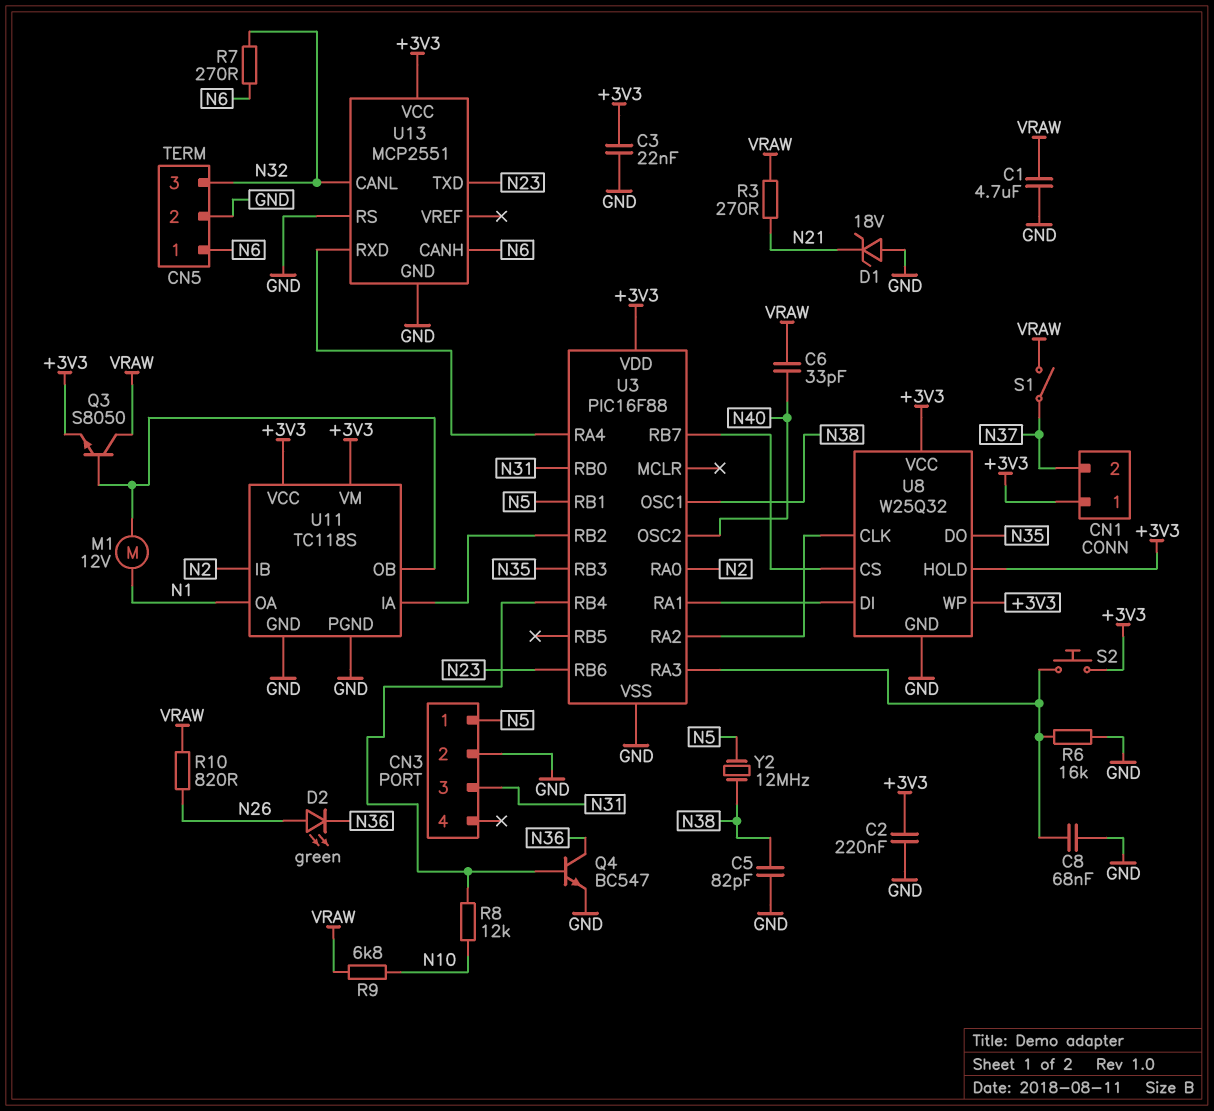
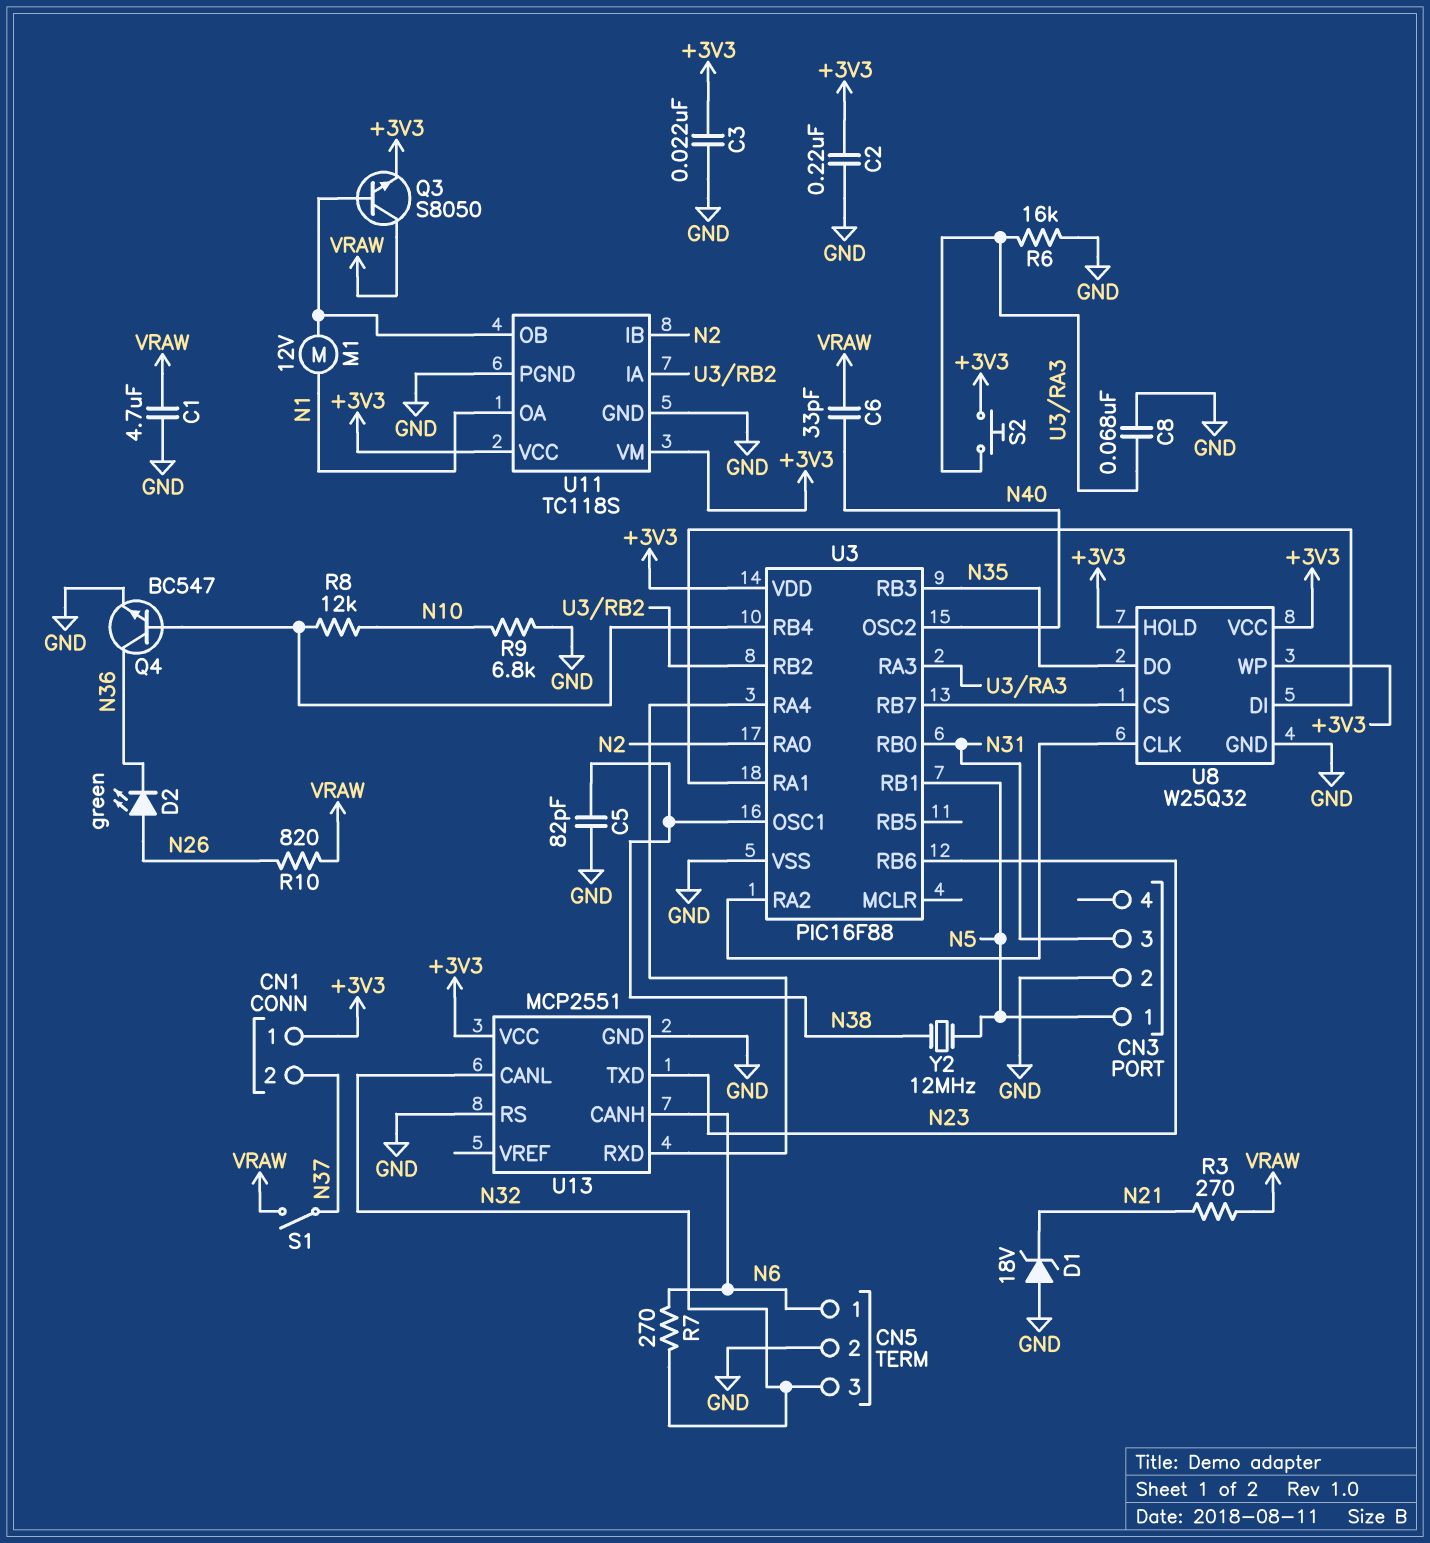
R9: 6.8k (N10, VRAW) -> 6.8k (GND, N10)

